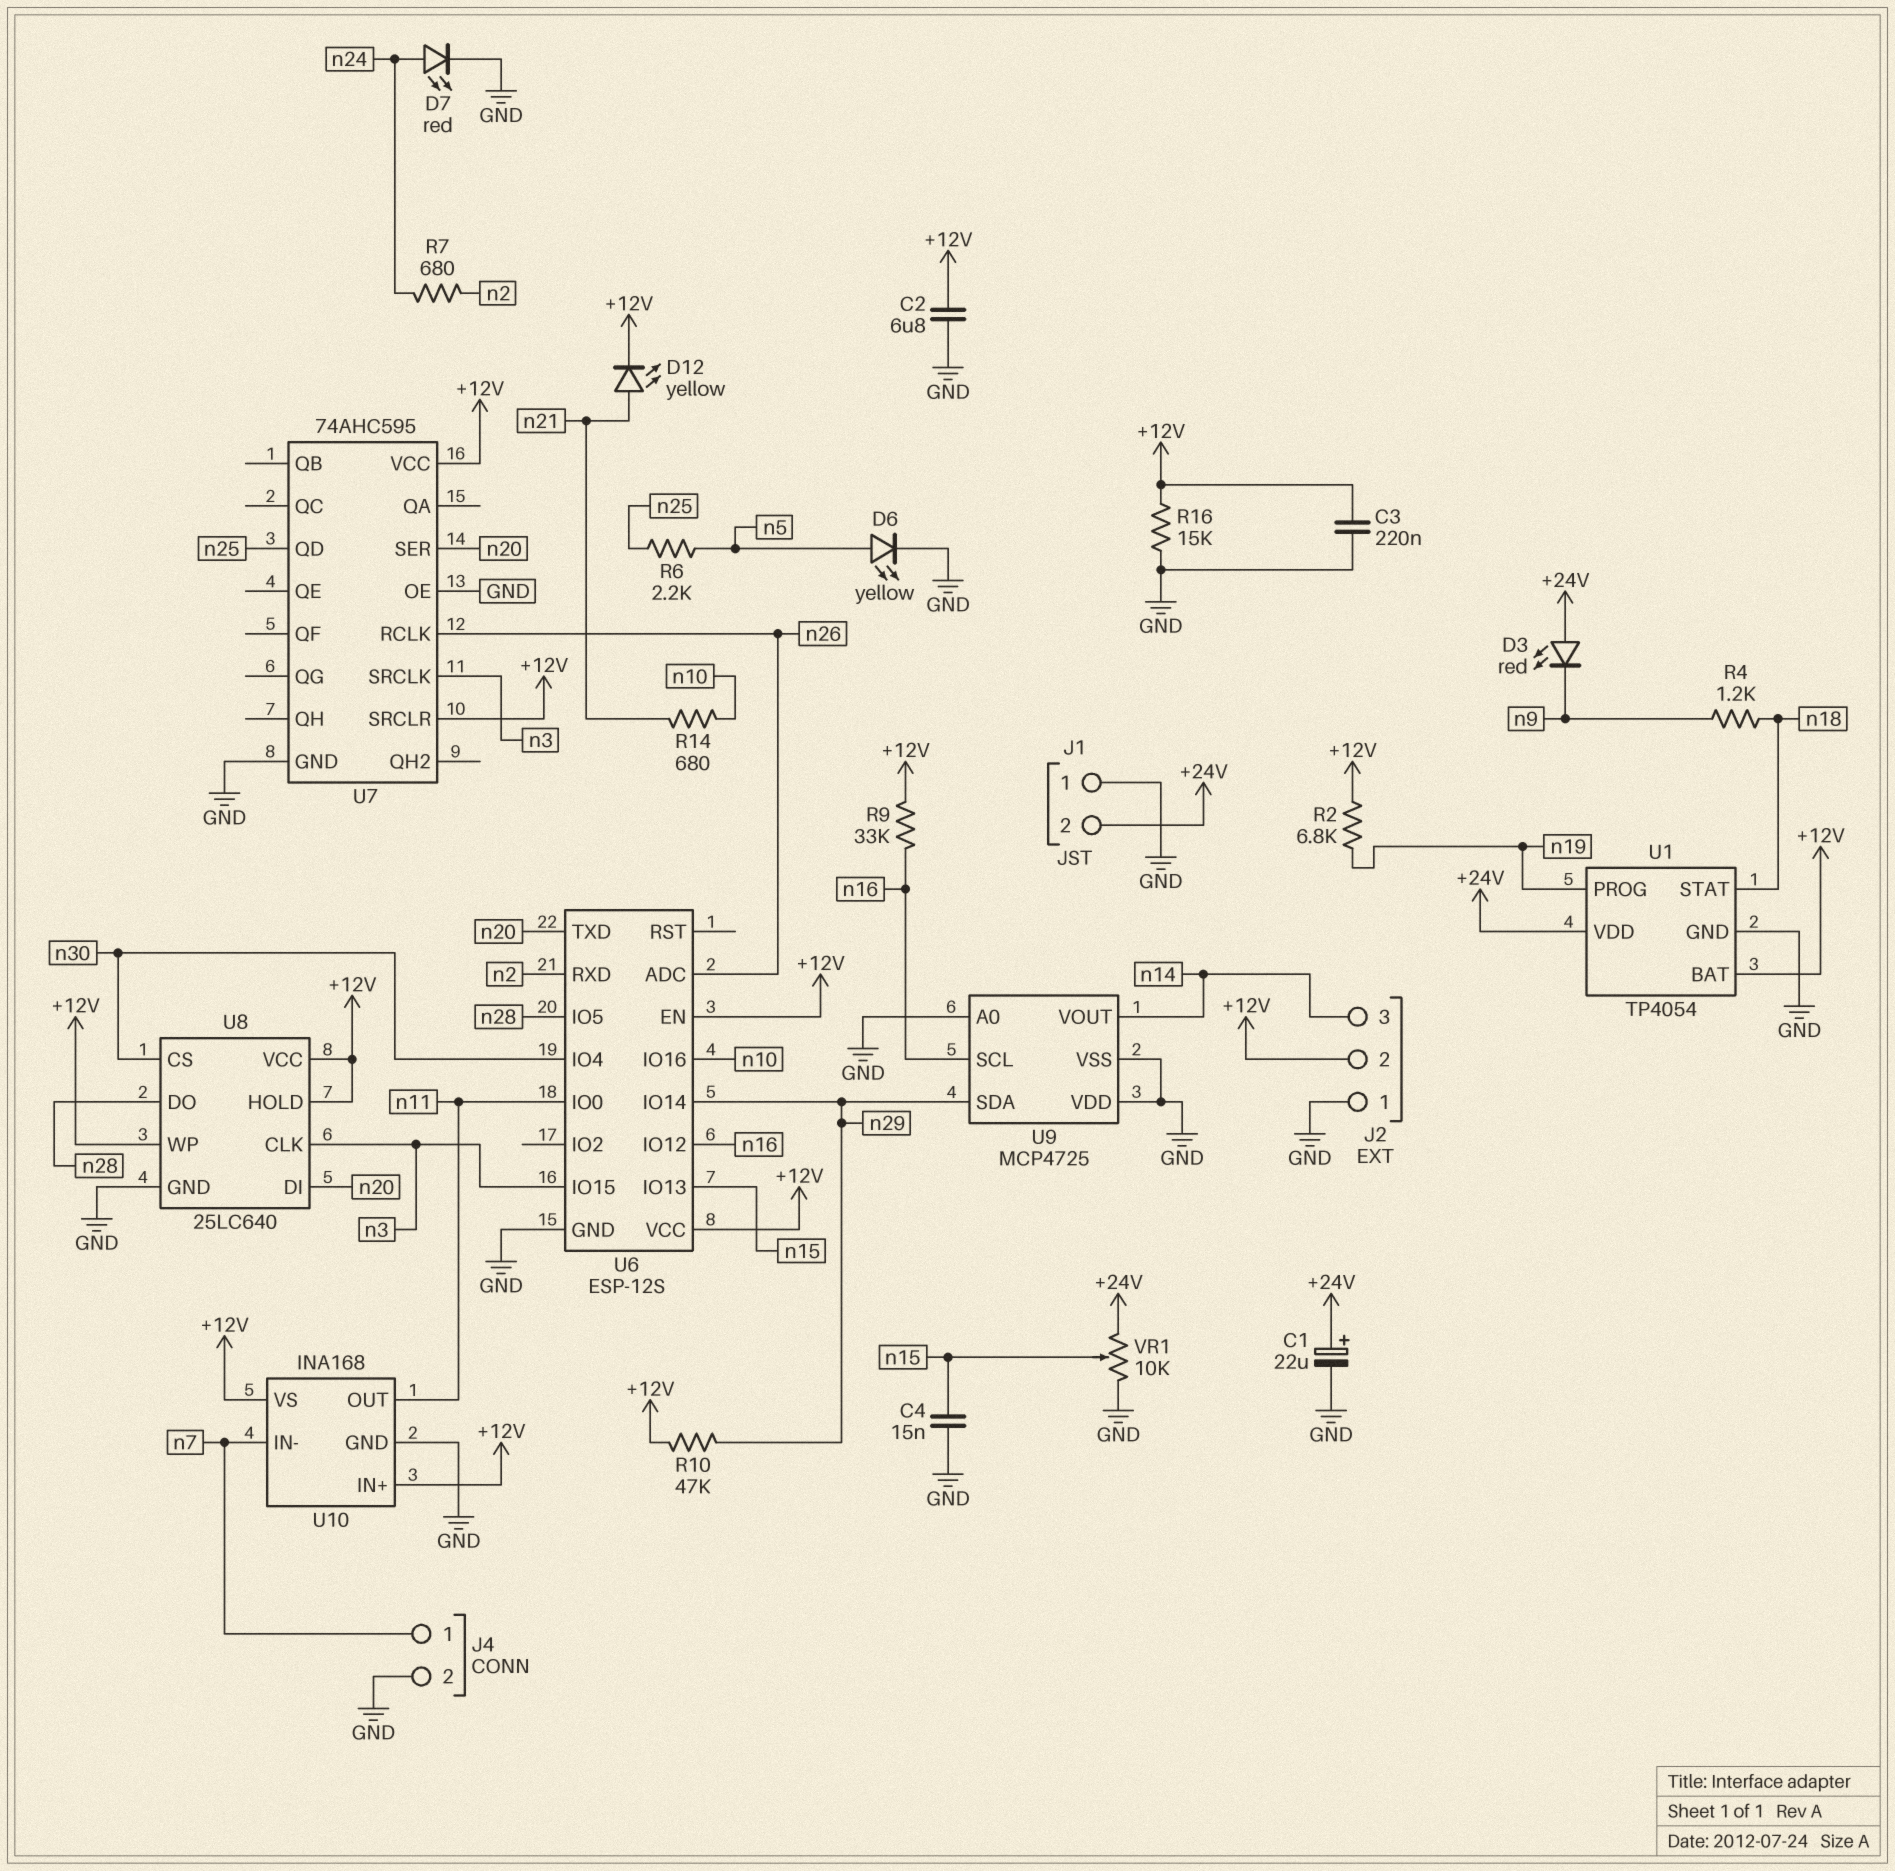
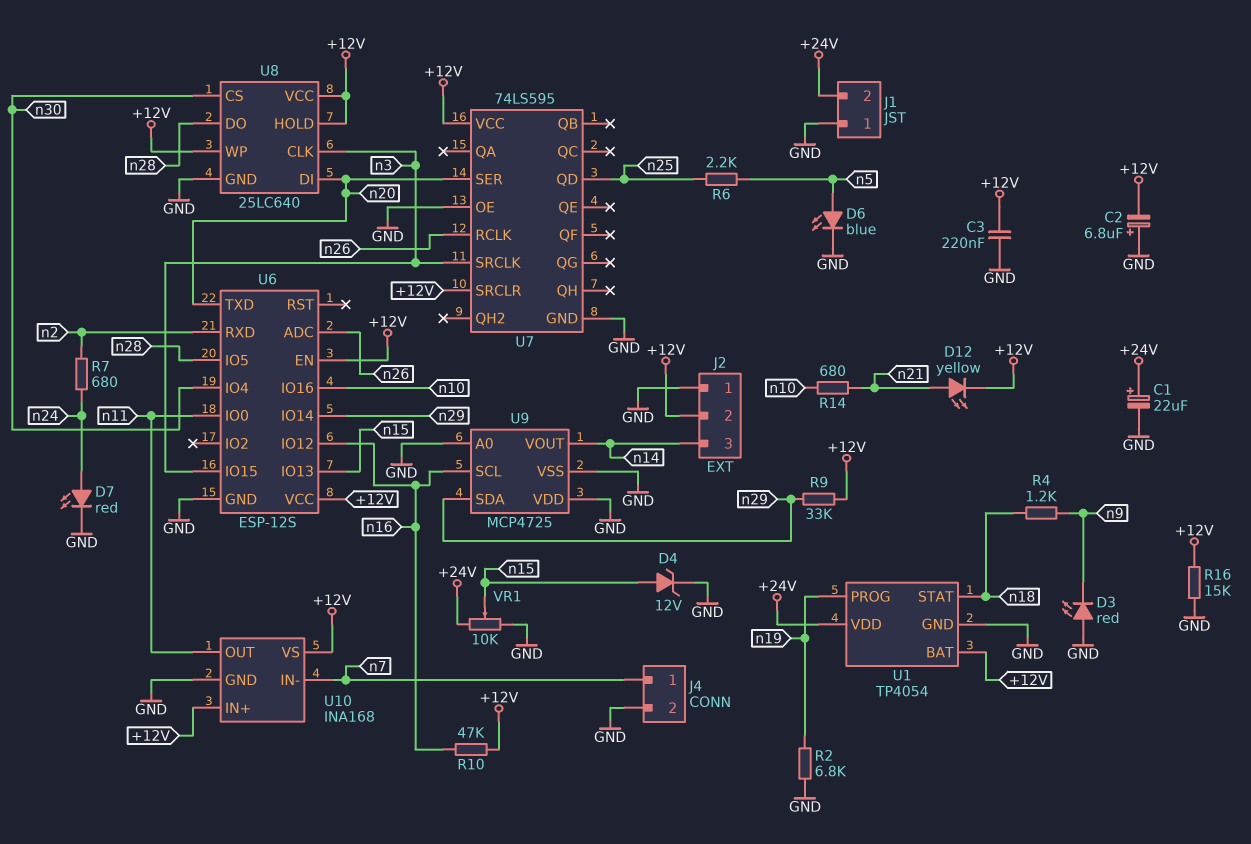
C2: 6.8uF (+12V, GND) -> 6.8uF (plus GND, minus +12V)
C4: 15nF (GND, n15) -> none
D3: LED red (A +24V, K n9) -> LED red (A GND, K n9)
D4: none -> zener 12V (A n15, K GND)
D6: LED yellow (A n5, K GND) -> LED blue (A n5, K GND)
R2: 6.8k (+12V, n19) -> 6.8k (GND, n19)
R9: 33k (+12V, n16) -> 33k (+12V, n29)
R10: 47k (+12V, n29) -> 47k (+12V, n16)
U7: 74AHC595 -> 74LS595

